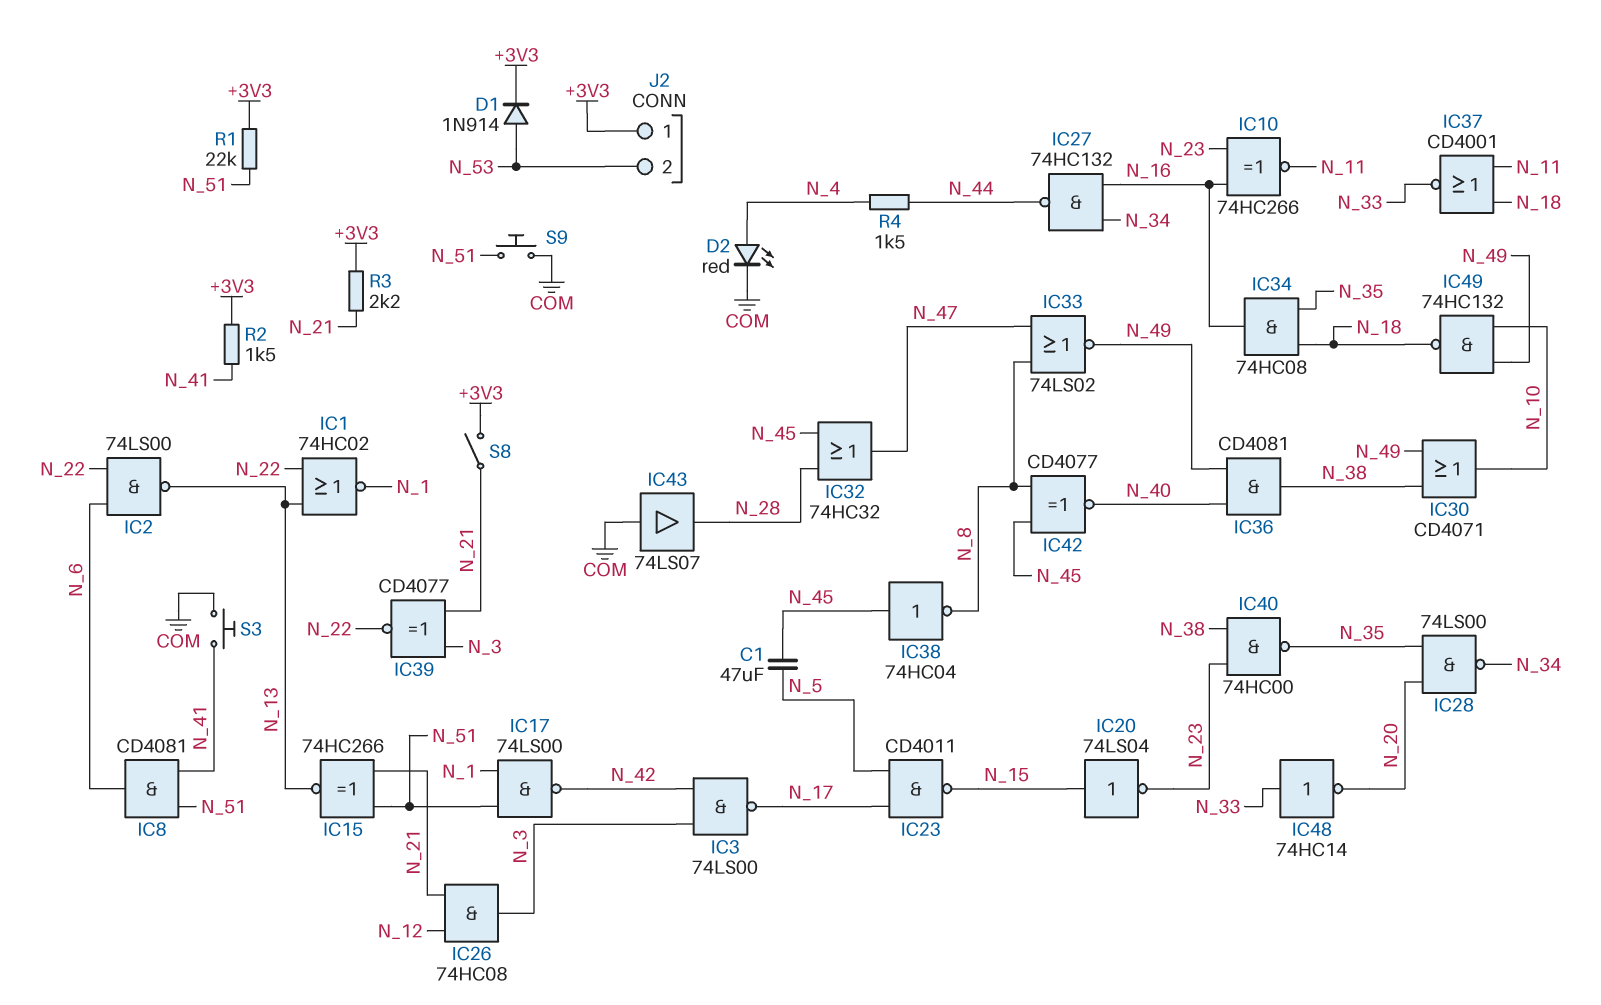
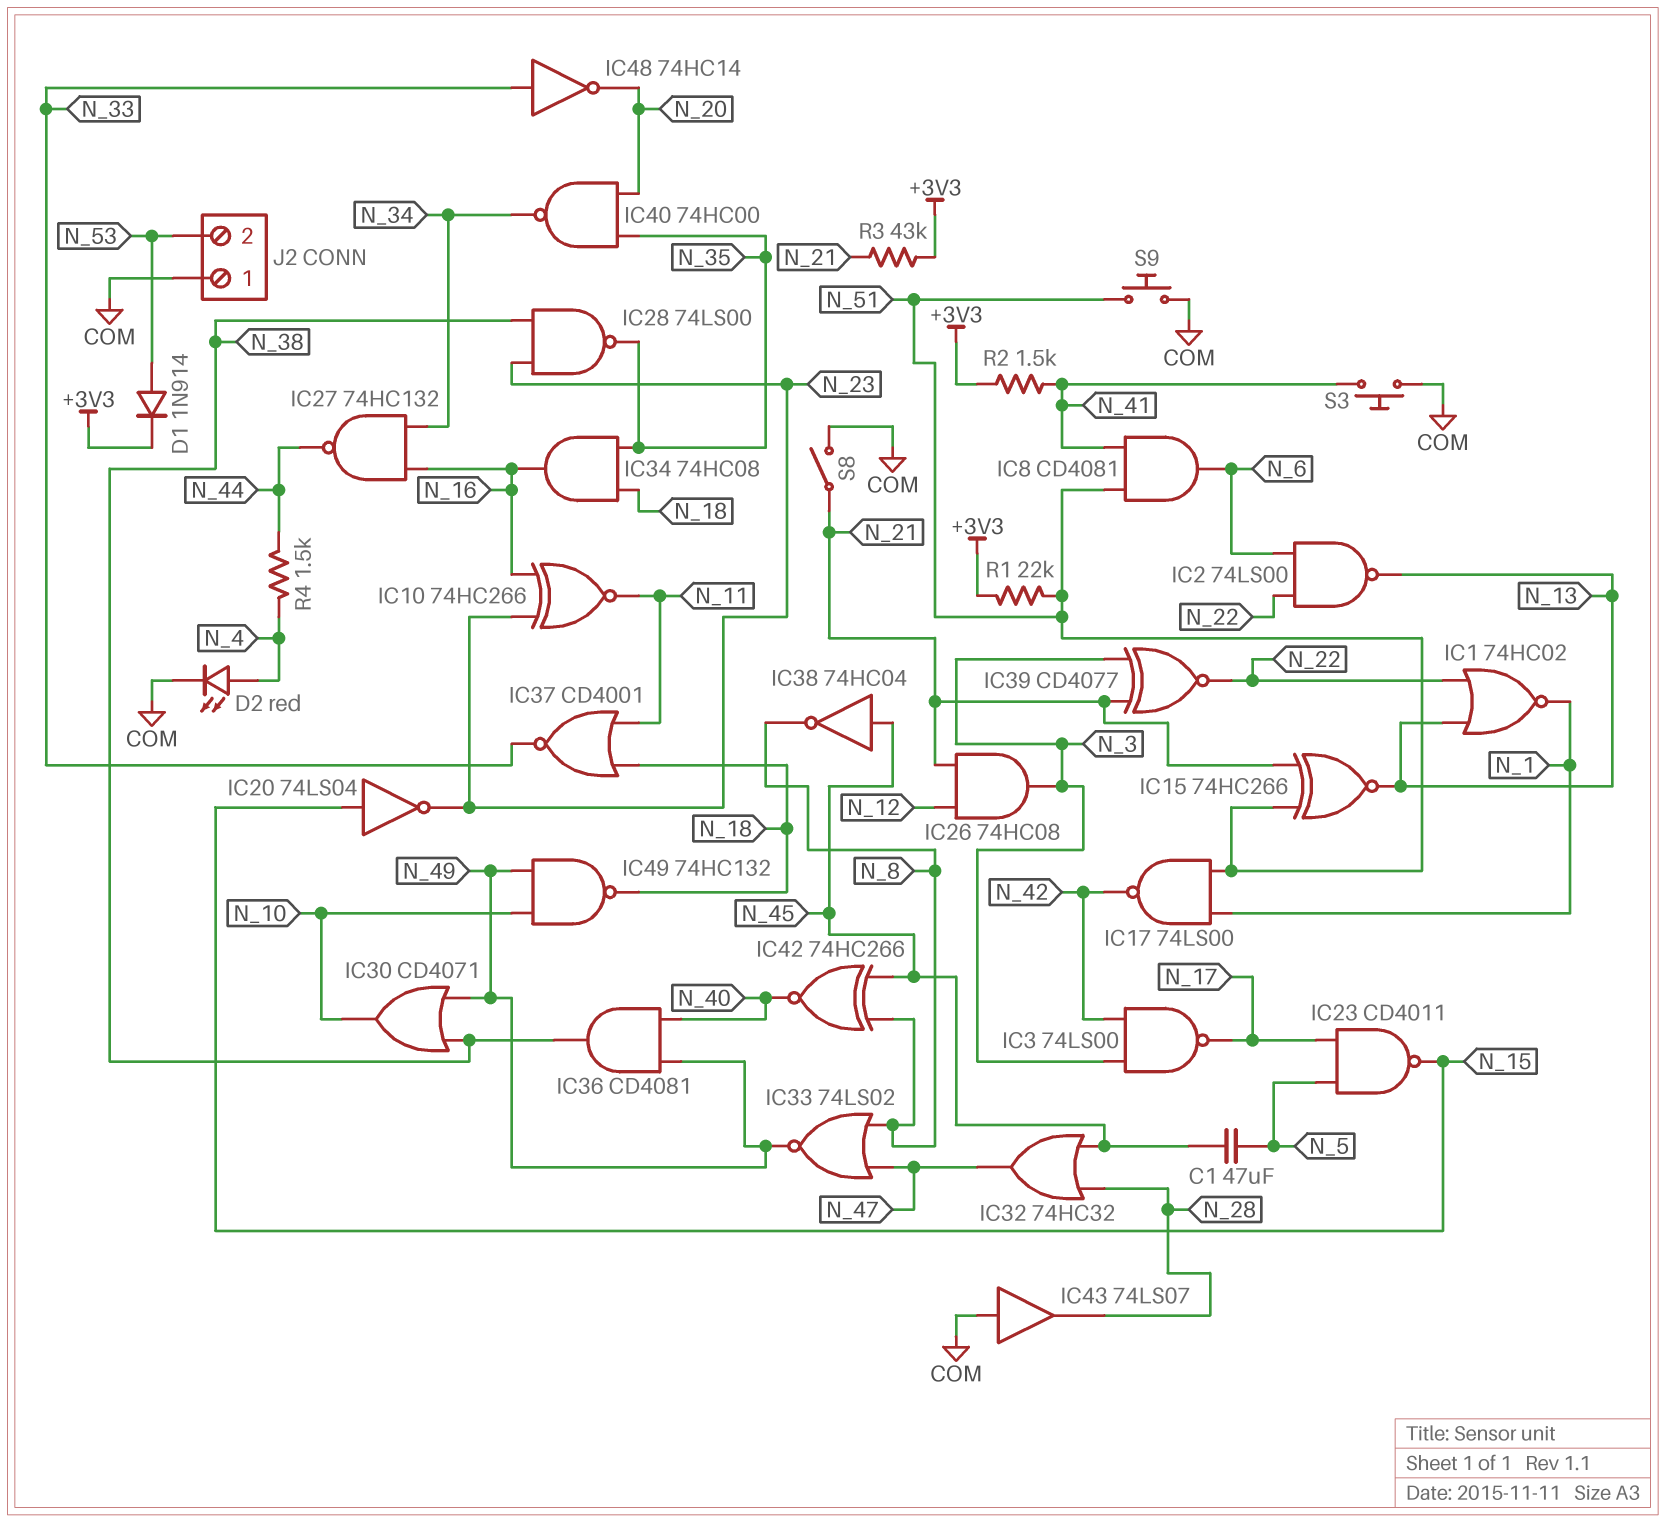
IC28: NAND 74LS00 (in N_20, in N_35, out N_34) -> NAND 74LS00 (in N_23, in N_38, out N_35)
IC40: NAND 74HC00 (in N_23, in N_38, out N_35) -> NAND 74HC00 (in N_20, in N_35, out N_34)
IC42: XNOR CD4077 (in N_8, in N_45, out N_40) -> XNOR 74HC266 (in N_8, in N_45, out N_40)
J2 pin 1: +3V3 -> COM
R3: 2.2k (+3V3, N_21) -> 43k (+3V3, N_21)
S8: switch (+3V3, N_21) -> switch (COM, N_21)

